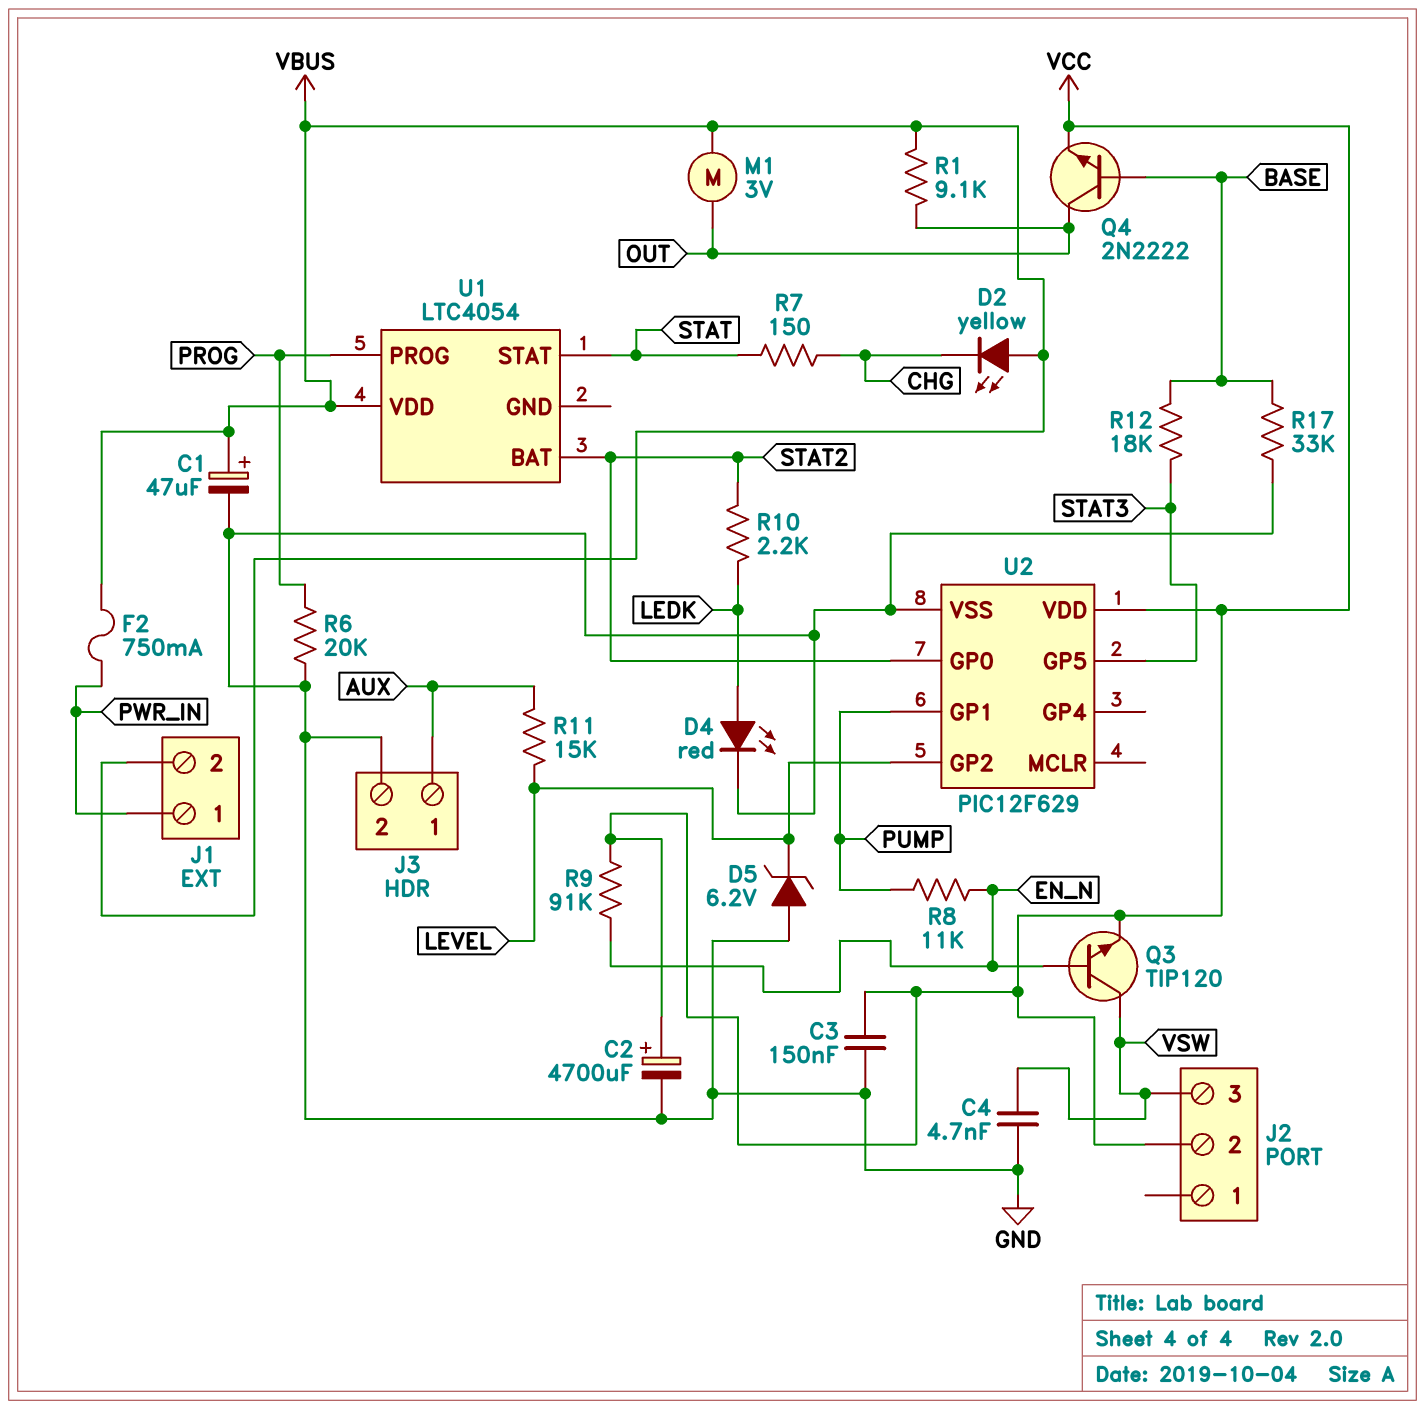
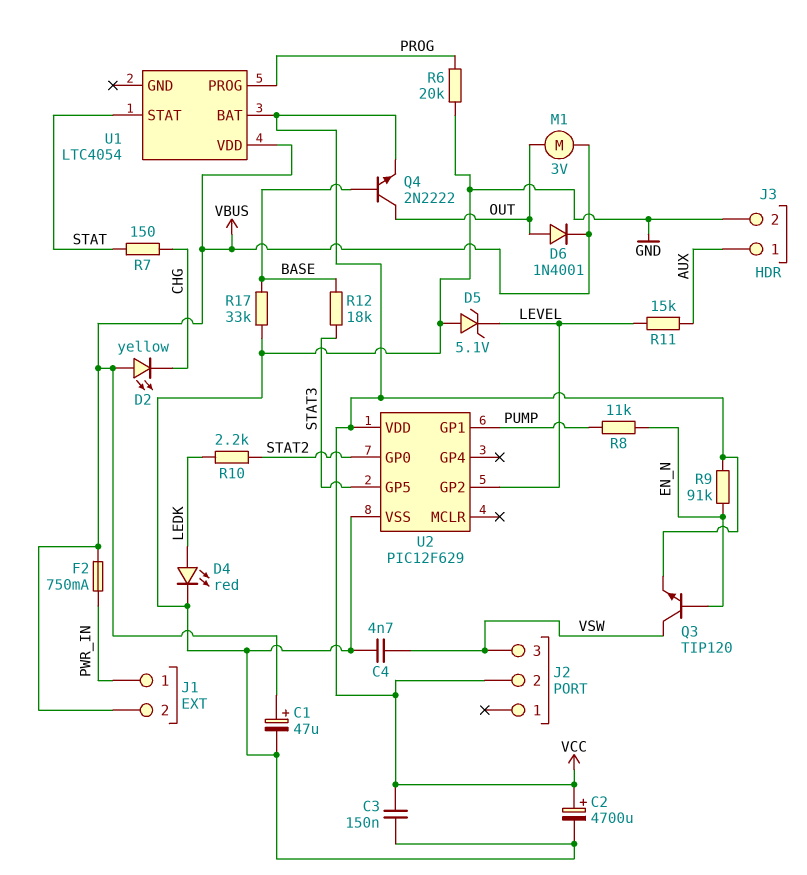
D5: zener 6.2V (A GND, K LEVEL) -> zener 5.1V (A GND, K LEVEL)
D6: none -> diode 1N4001 (A OUT, K VBUS)
R1: 9.1k (OUT, VBUS) -> none
U1 pin BAT: STAT2 -> VCC

